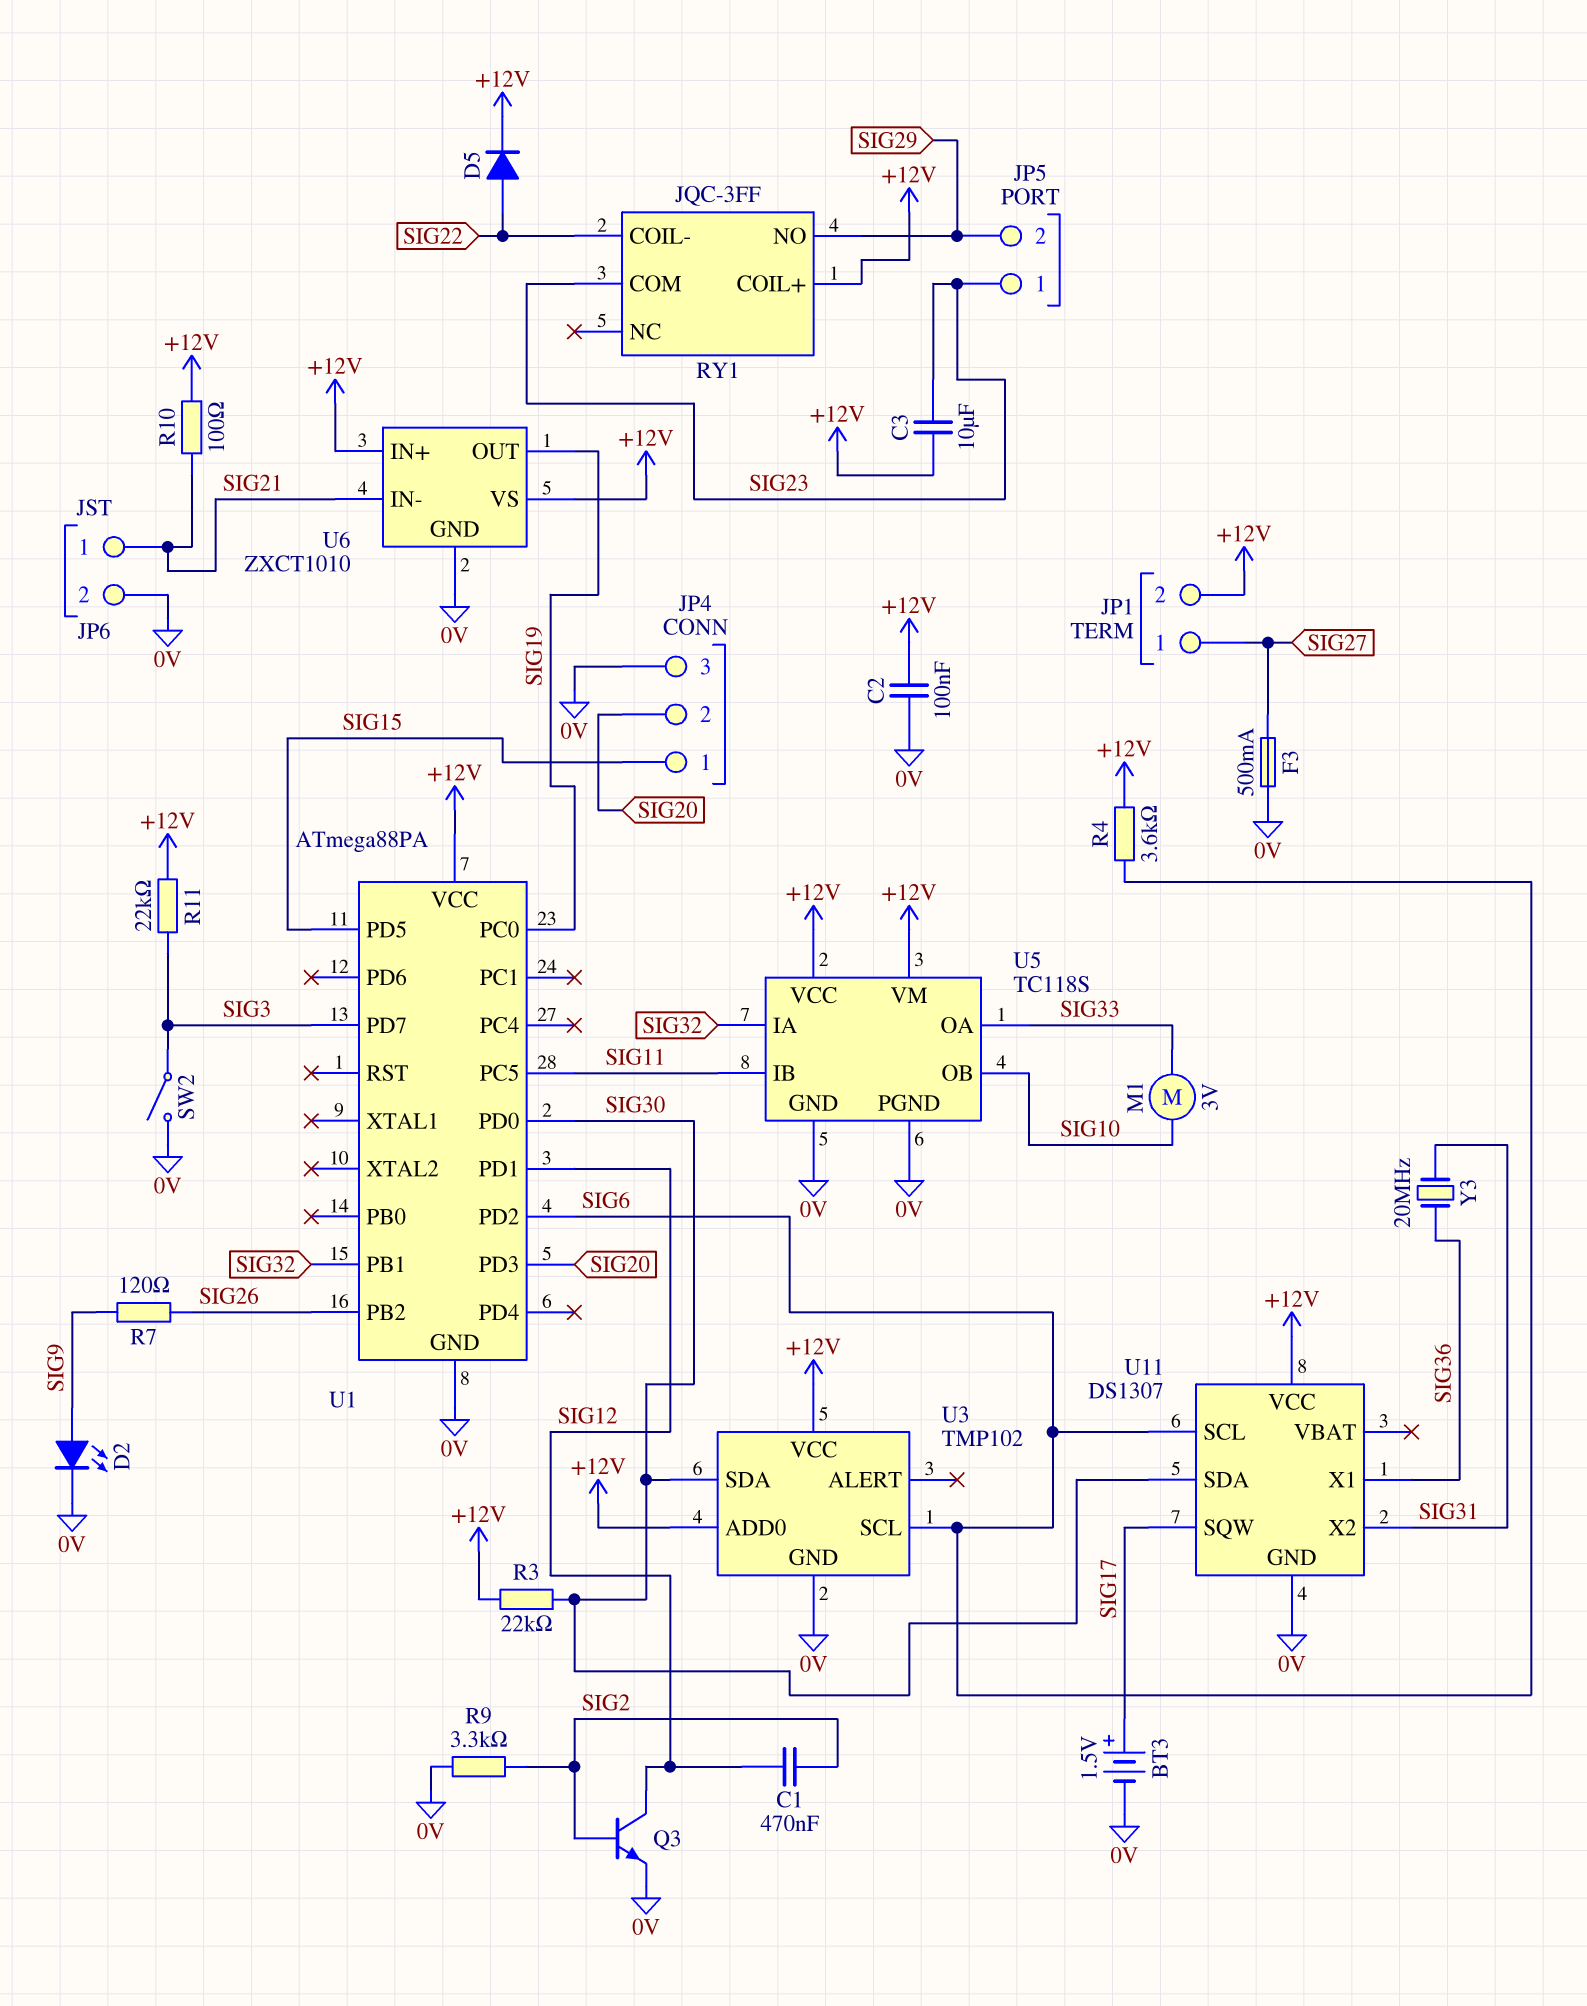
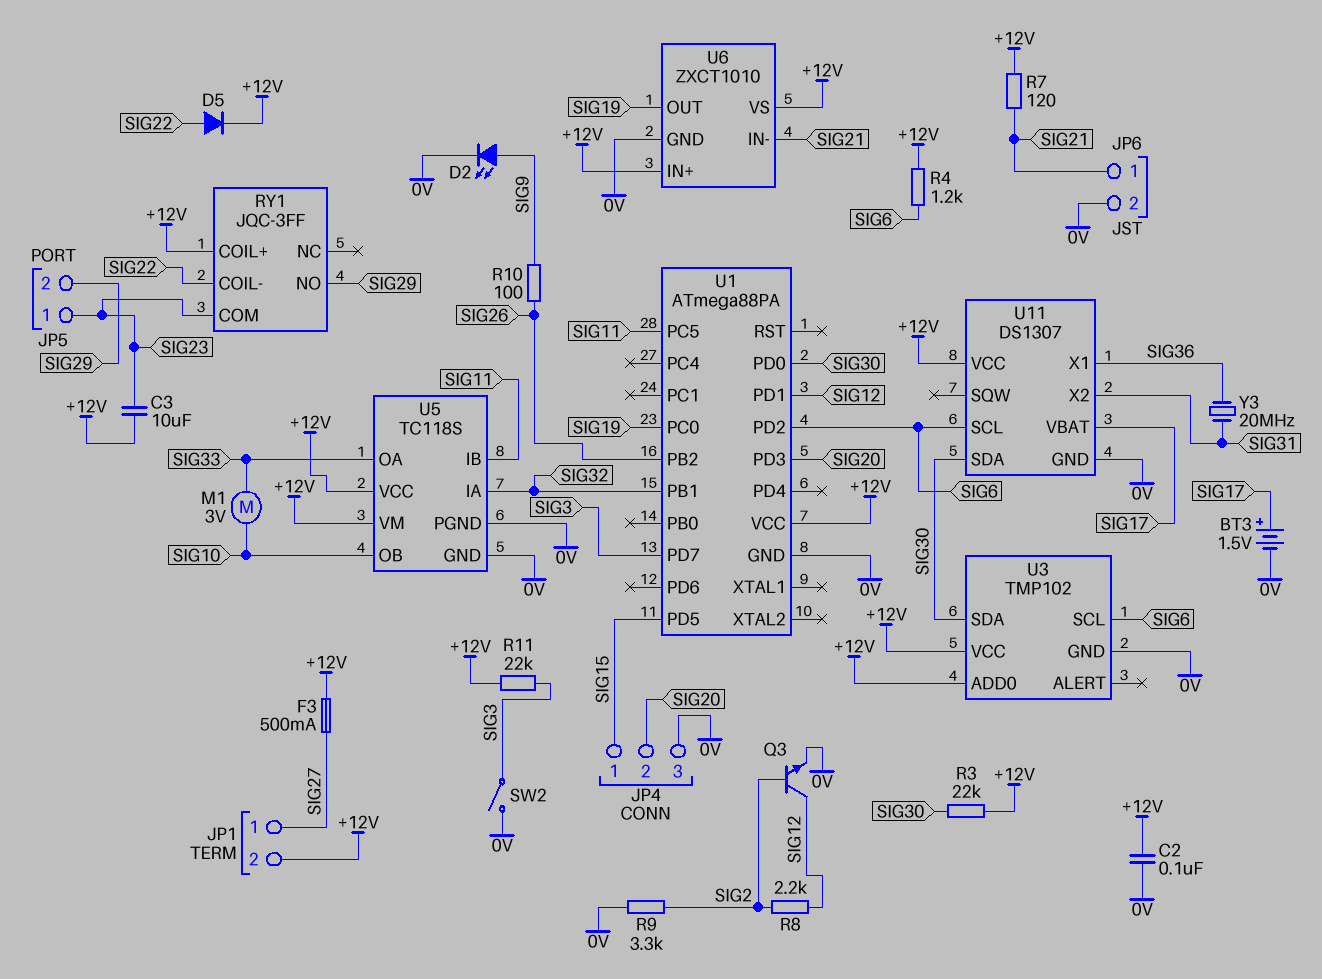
C1: 470nF (SIG2, SIG12) -> none
F3: 500mA (0V, SIG27) -> 500mA (+12V, SIG27)
R4: 3.6k (+12V, SIG6) -> 1.2k (+12V, SIG6)
R7: 120 (SIG9, SIG26) -> 120 (+12V, SIG21)
R8: none -> 2.2k (SIG2, SIG12)
R10: 100 (+12V, SIG21) -> 100 (SIG9, SIG26)
U11 pin SQW: SIG17 -> none
U11 pin VBAT: none -> SIG17

